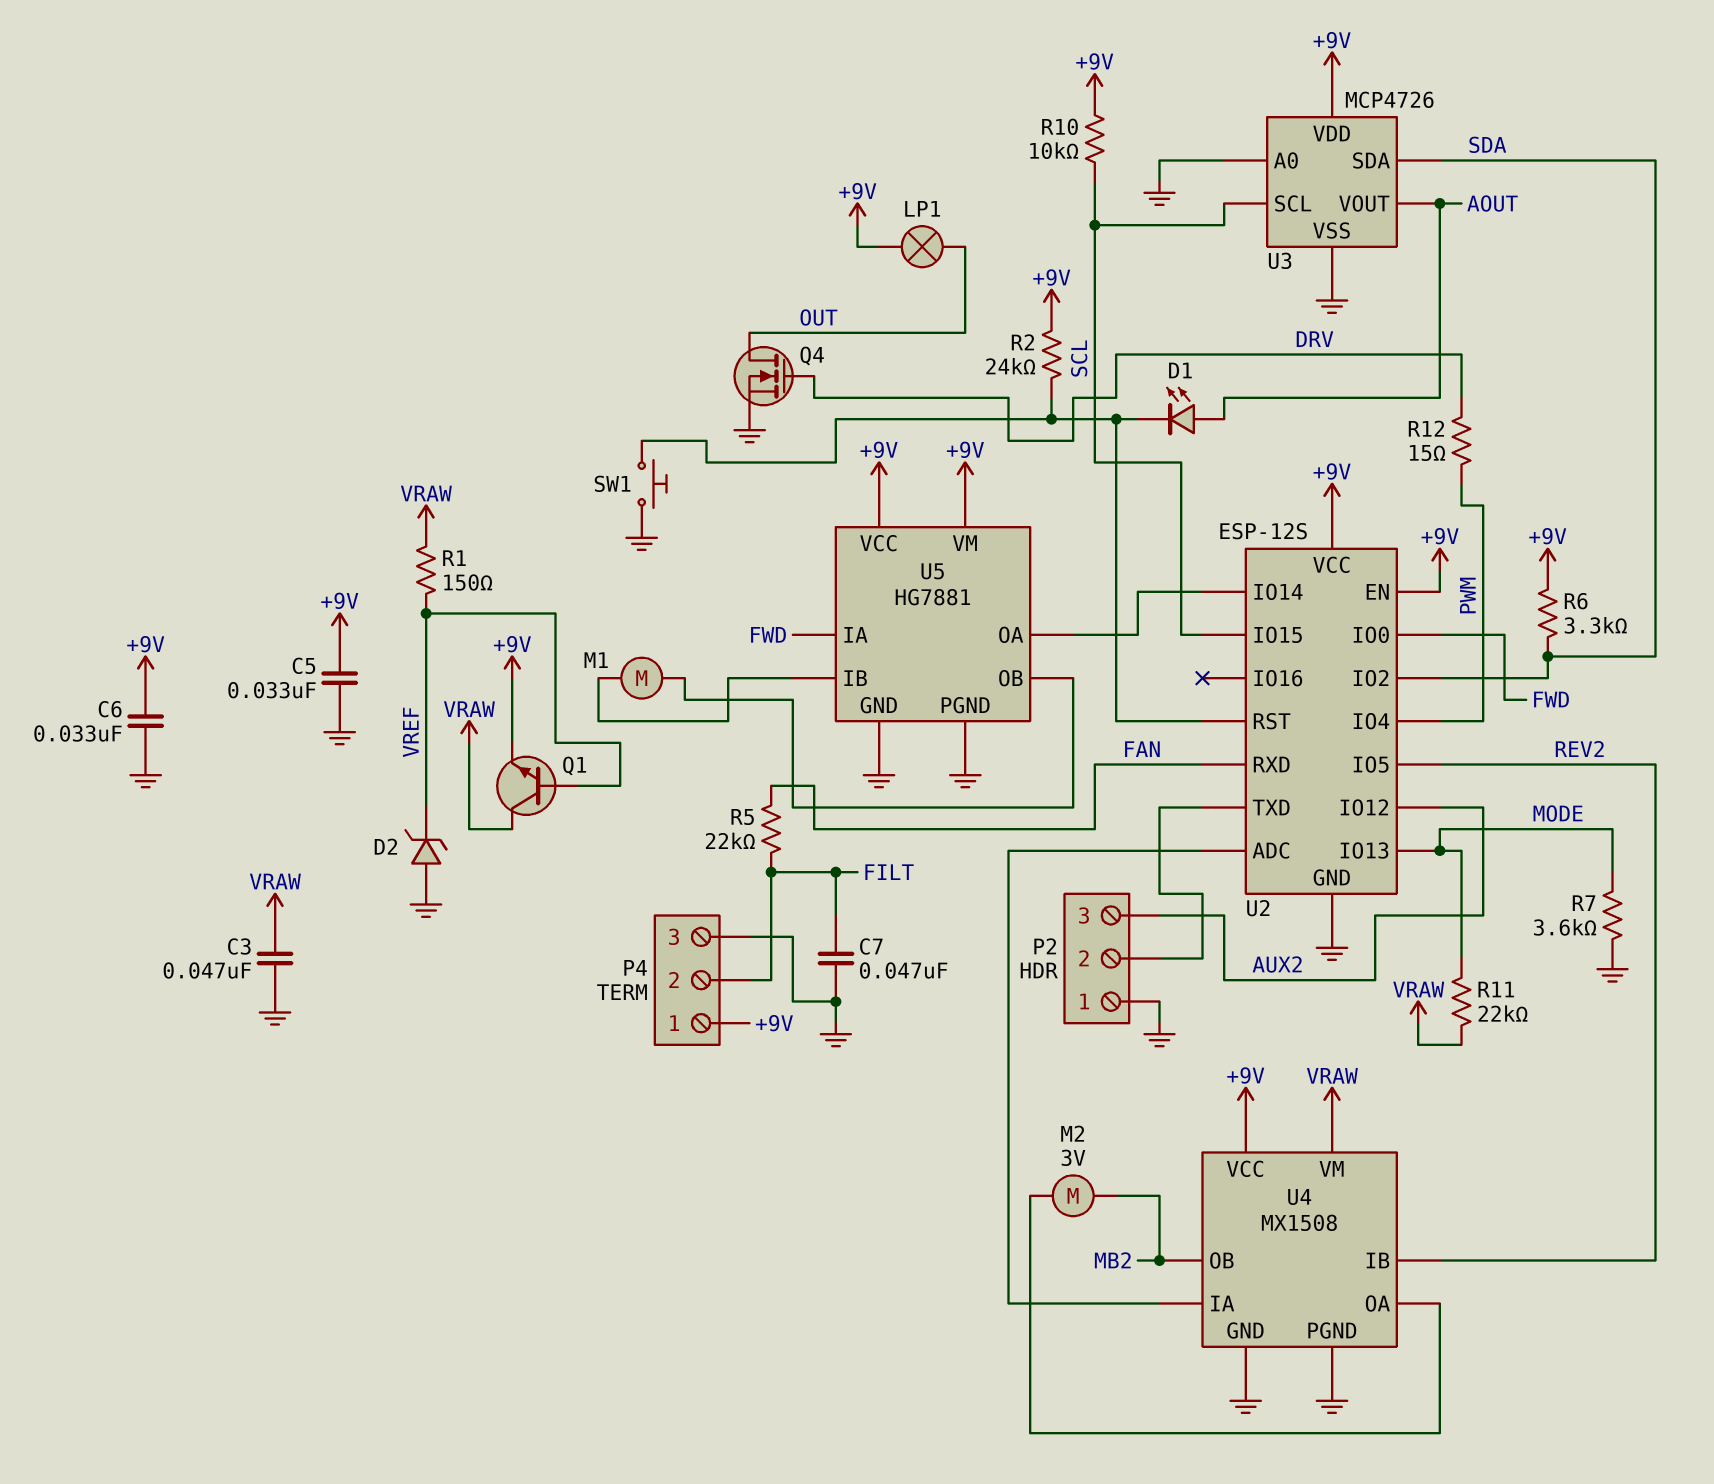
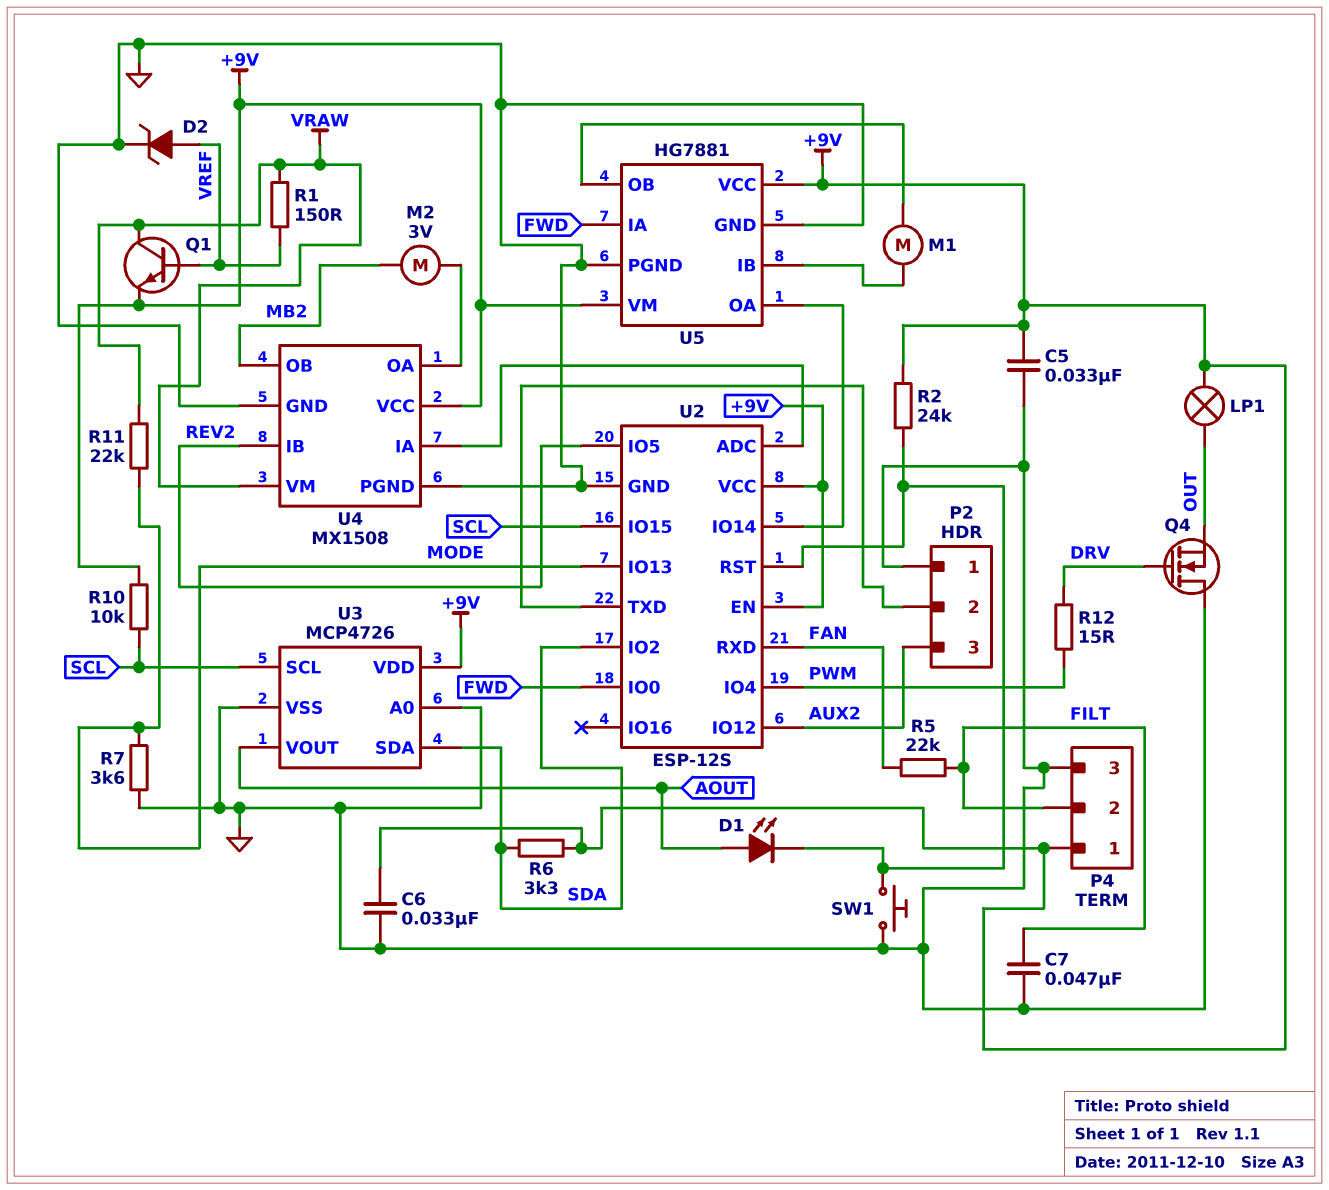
C3: 47nF (GND, VRAW) -> none
D2: zener (A GND, K VREF) -> zener (A VREF, K GND)
Q4: NMOS (G DRV, D OUT, S GND) -> NMOS (G DRV, D GND, S OUT)

